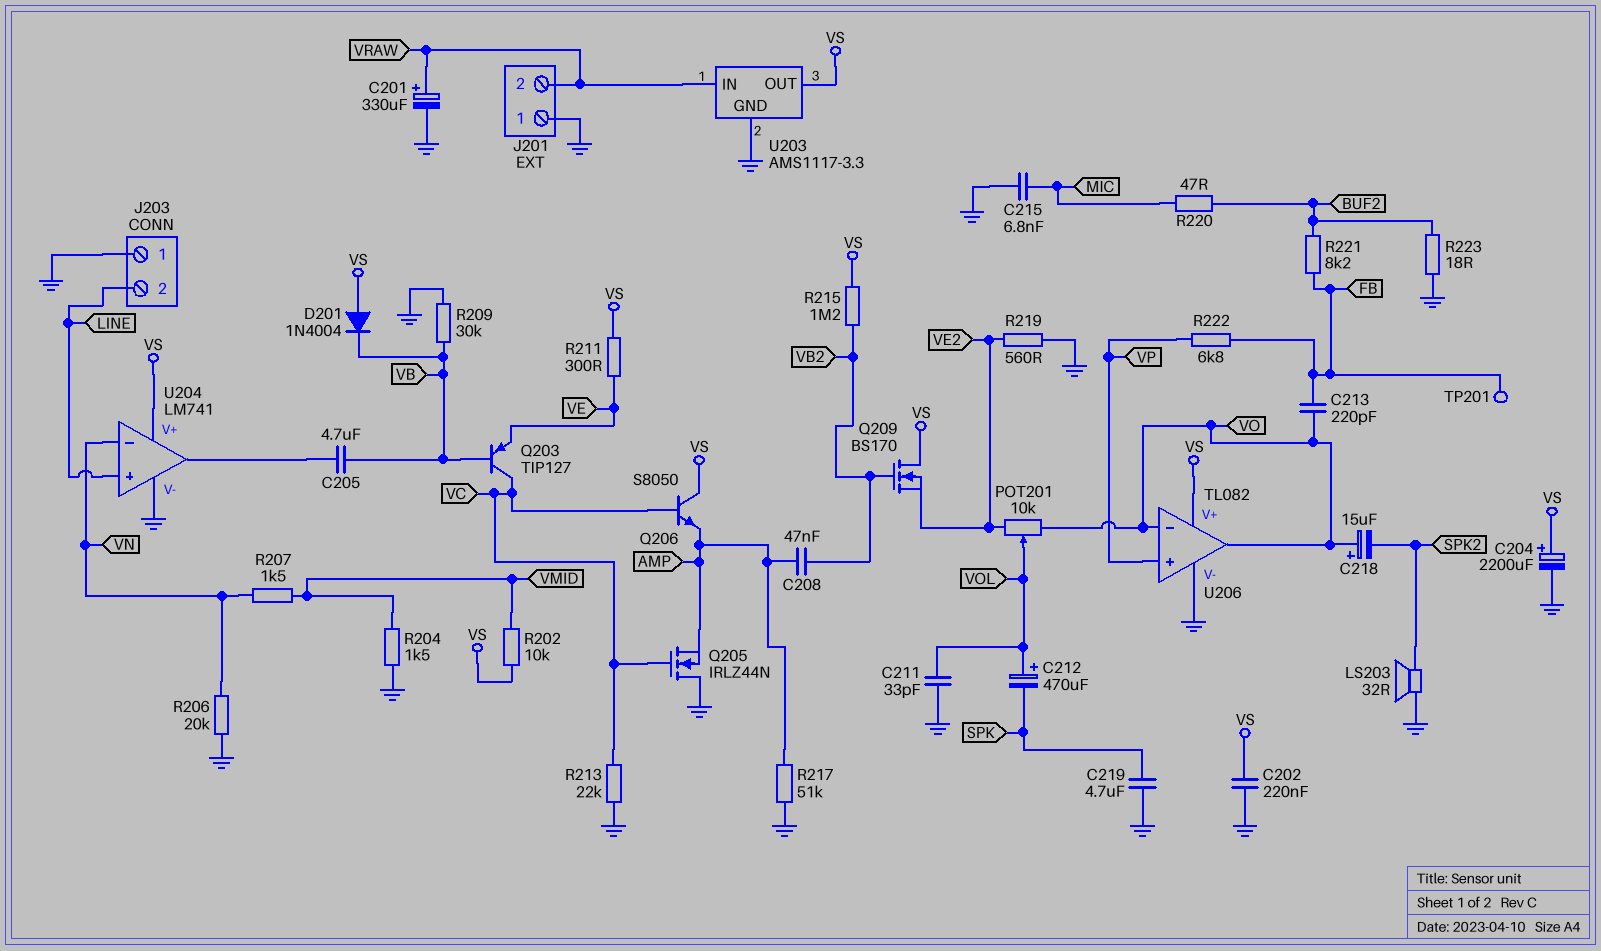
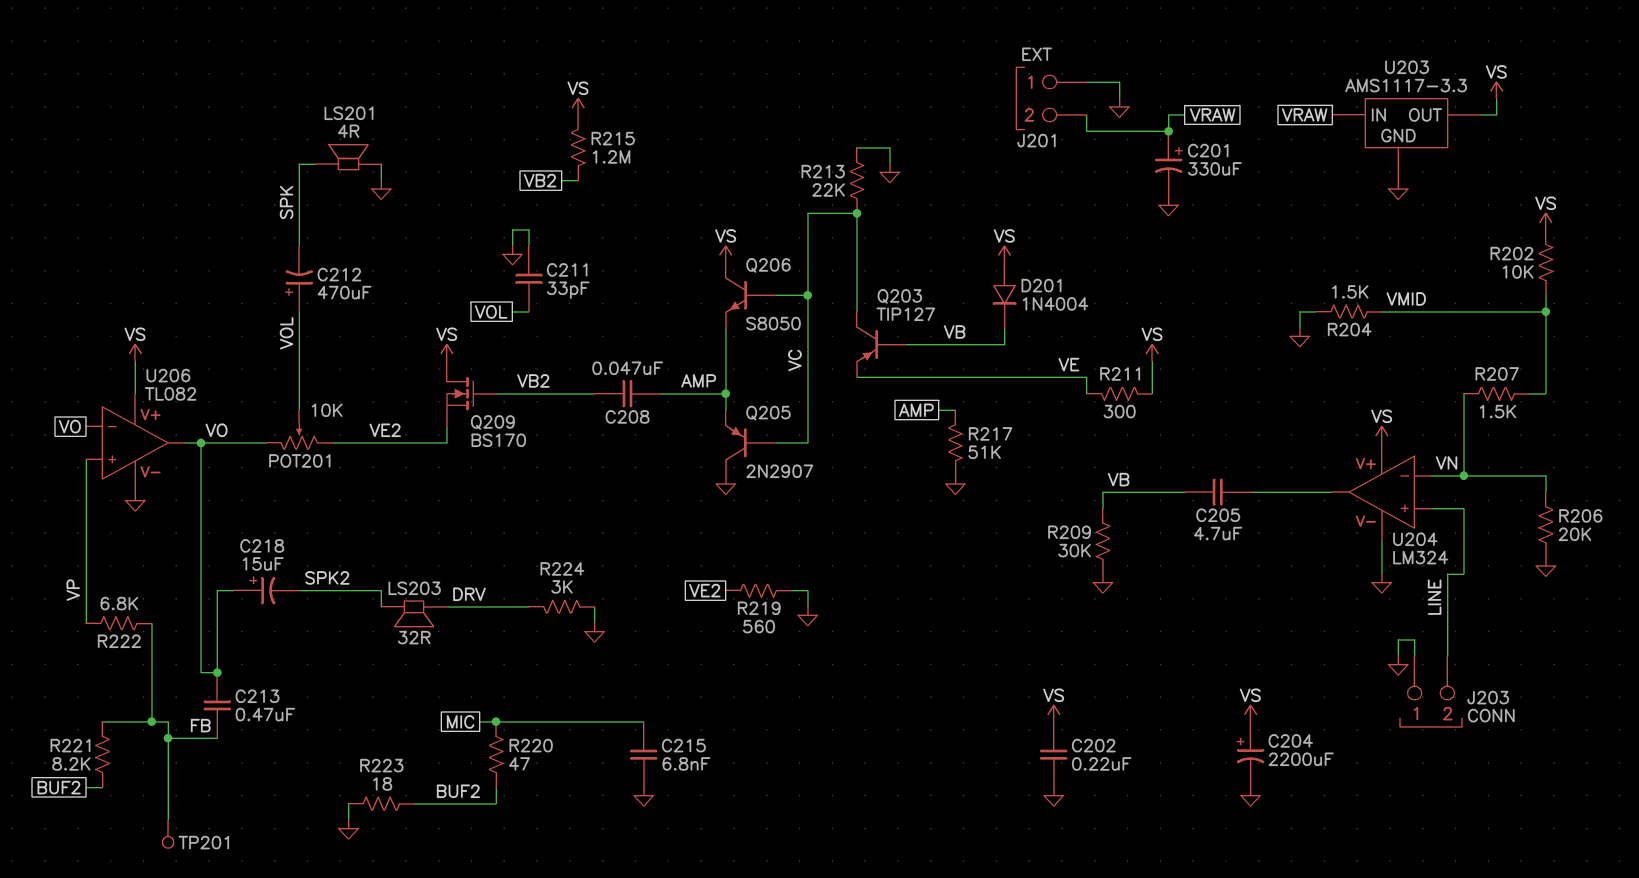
C213: 220pF (FB, VO) -> 470nF (FB, VO)
C219: 4.7uF (GND, SPK) -> none
LS201: none -> speaker 4R (GND, SPK)
LS203: speaker 32R (GND, SPK2) -> speaker 32R (DRV, SPK2)
Q205: NMOS IRLZ44N (G VC, D GND, S AMP) -> PNP 2N2907 (B VC, C GND, E AMP)
R224: none -> 3k (DRV, GND)
U204: LM741 -> LM324

